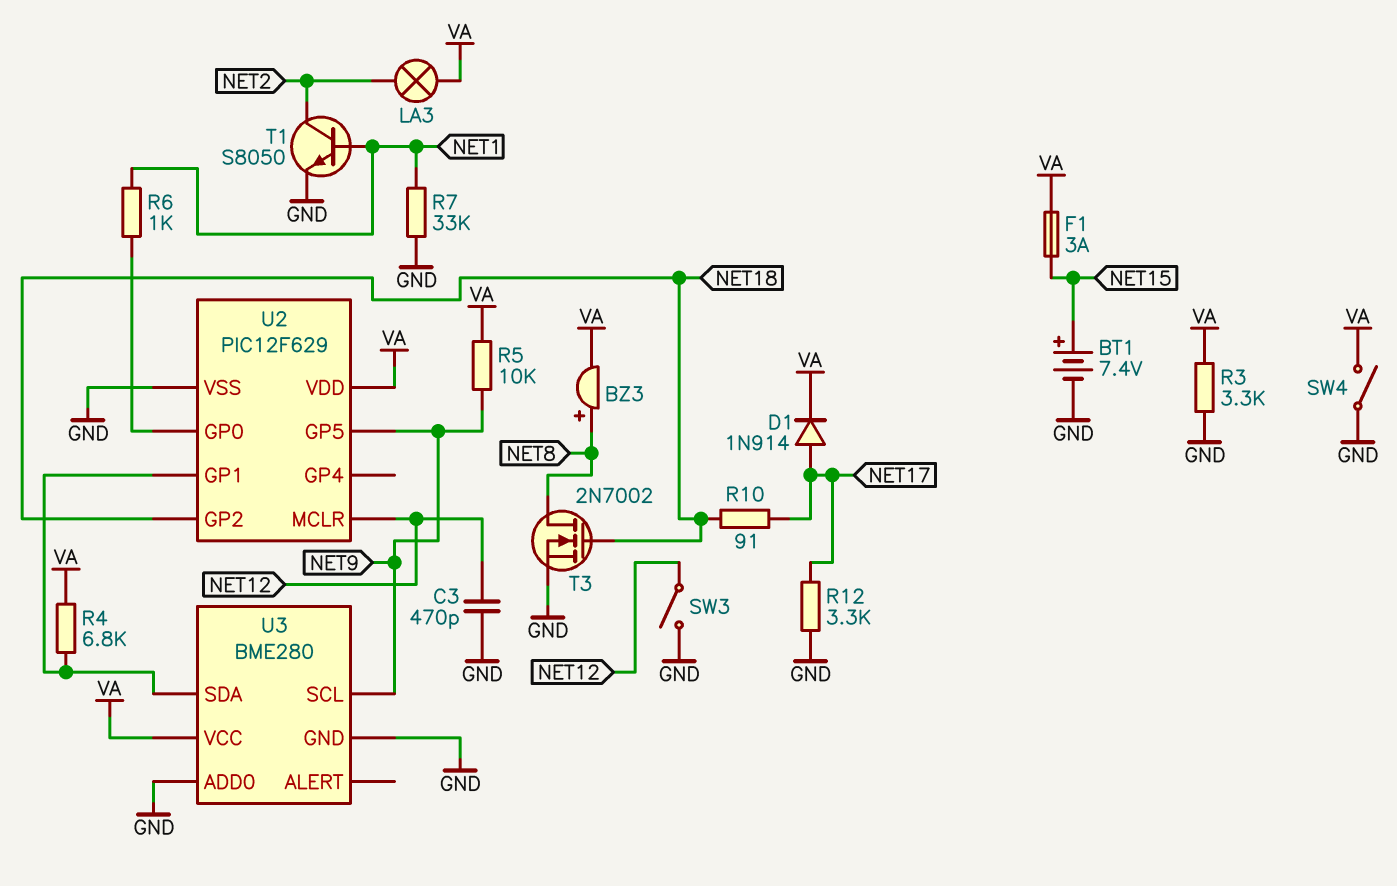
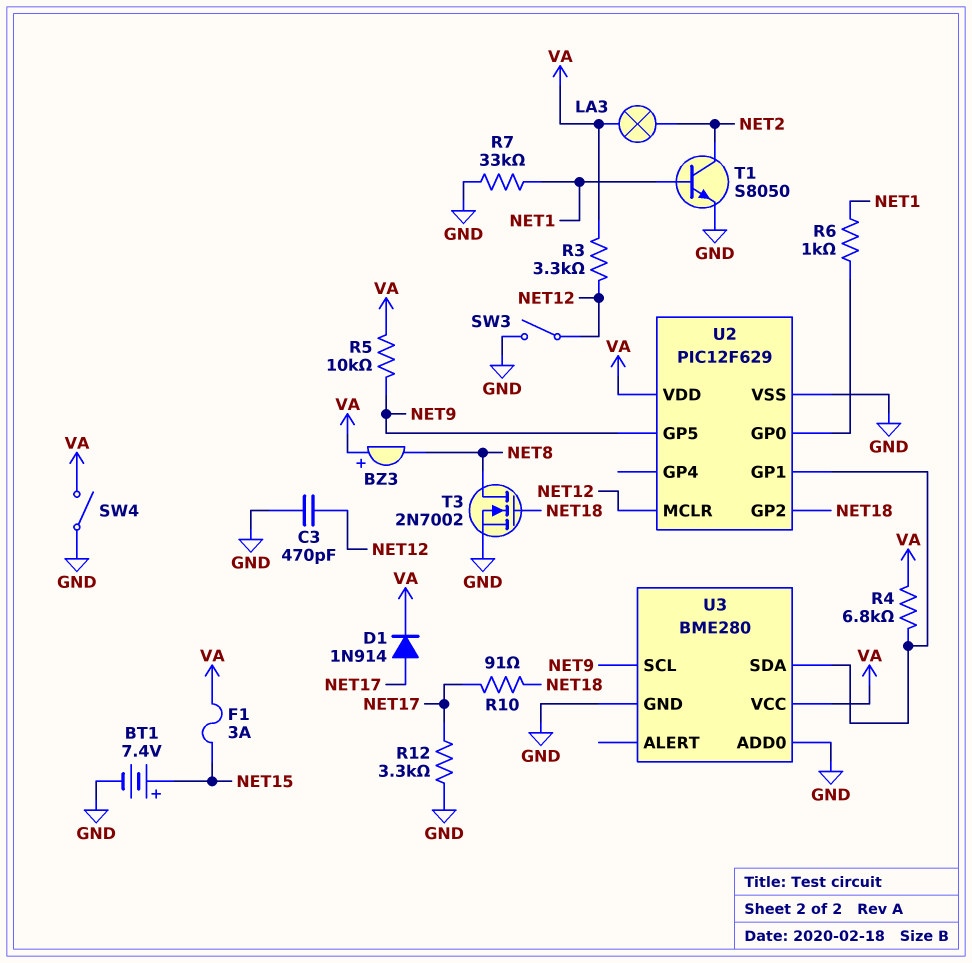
BZ3: buzzer (plus NET8, minus VA) -> buzzer (plus VA, minus NET8)
R3: 3.3k (GND, VA) -> 3.3k (NET12, VA)

